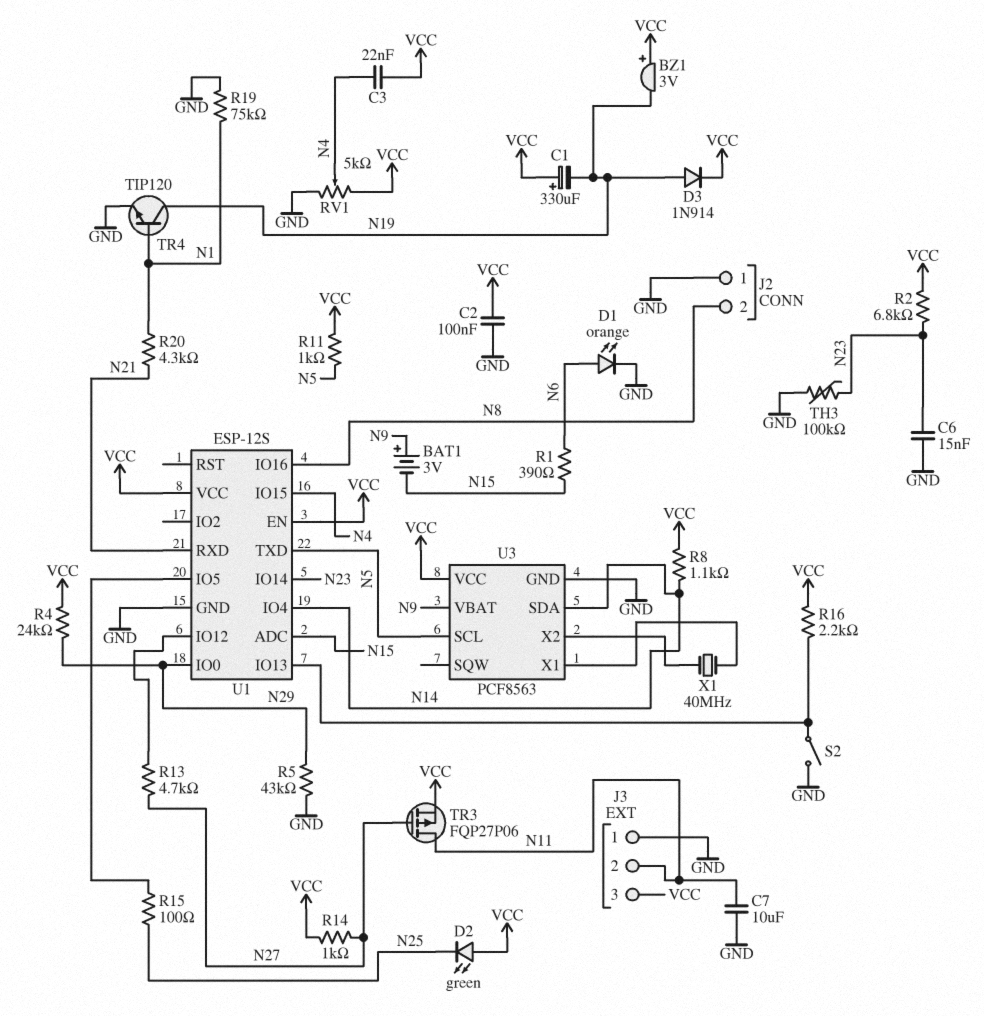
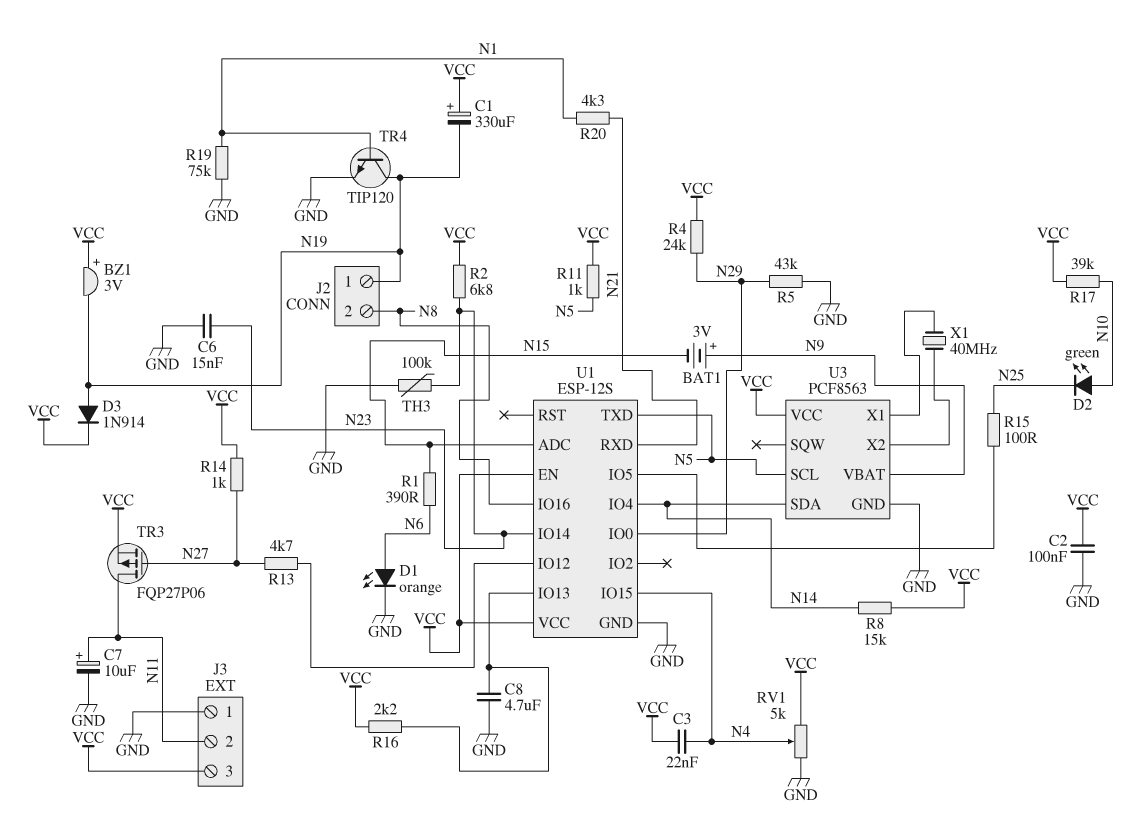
C7: 10uF (GND, N11) -> 10uF (plus N11, minus GND)
C8: none -> 4.7uF (GND, U1/IO13)
D2: LED green (A VCC, K N25) -> LED green (A N10, K N25)
J2 pin 1: GND -> N19
R8: 1.1k (N14, VCC) -> 15k (N14, VCC)
R17: none -> 39k (N10, VCC)
S2: switch (GND, U1/IO13) -> none

